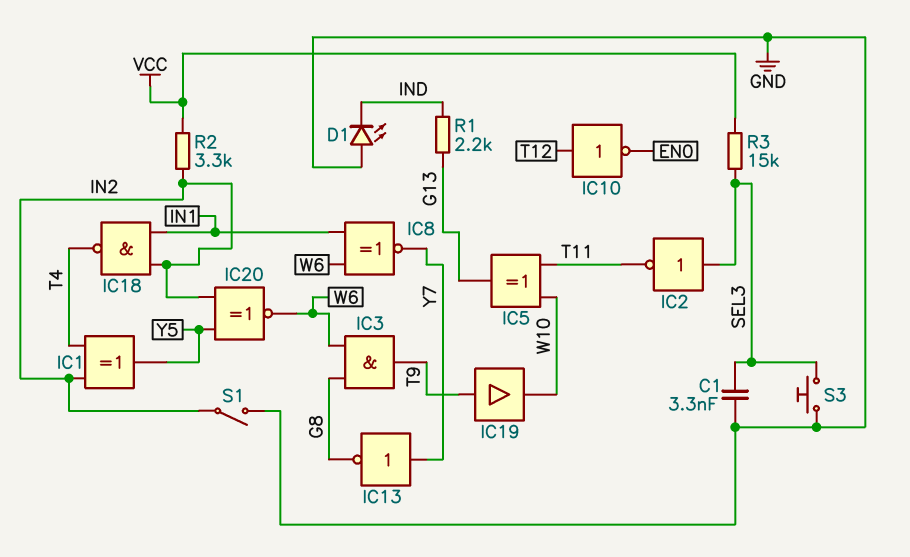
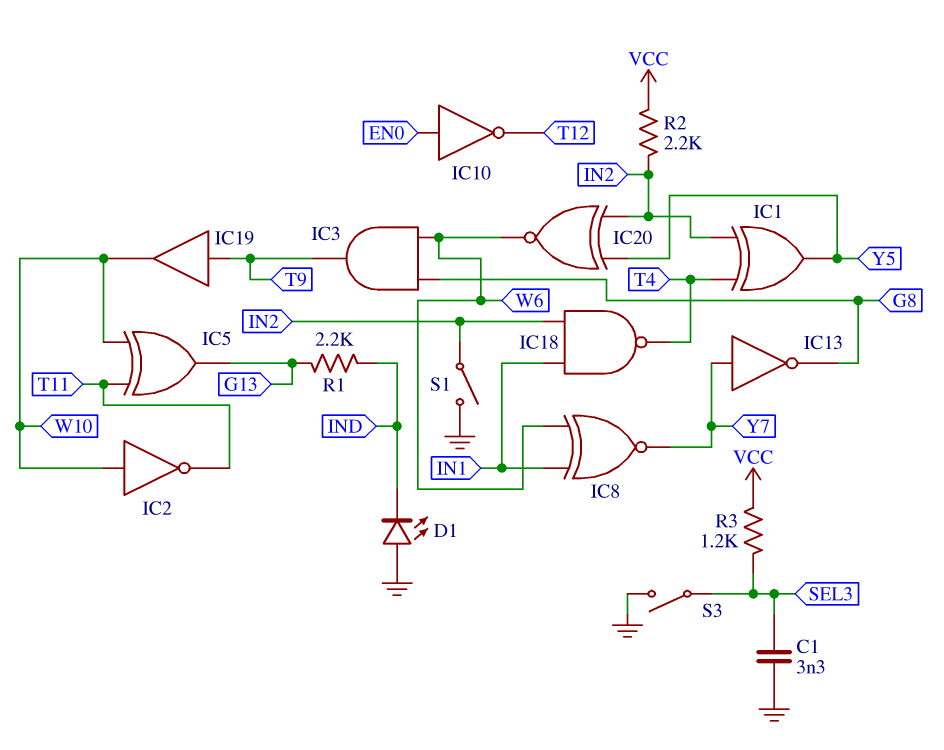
IC2: NOT (in SEL3, out T11) -> NOT (in W10, out T11)
IC10: NOT (in T12, out EN0) -> NOT (in EN0, out T12)
R2: 3.3k (IN2, VCC) -> 2.2k (IN2, VCC)
R3: 15k (SEL3, VCC) -> 1.2k (SEL3, VCC)
S3: button (GND, SEL3) -> switch (GND, SEL3)

